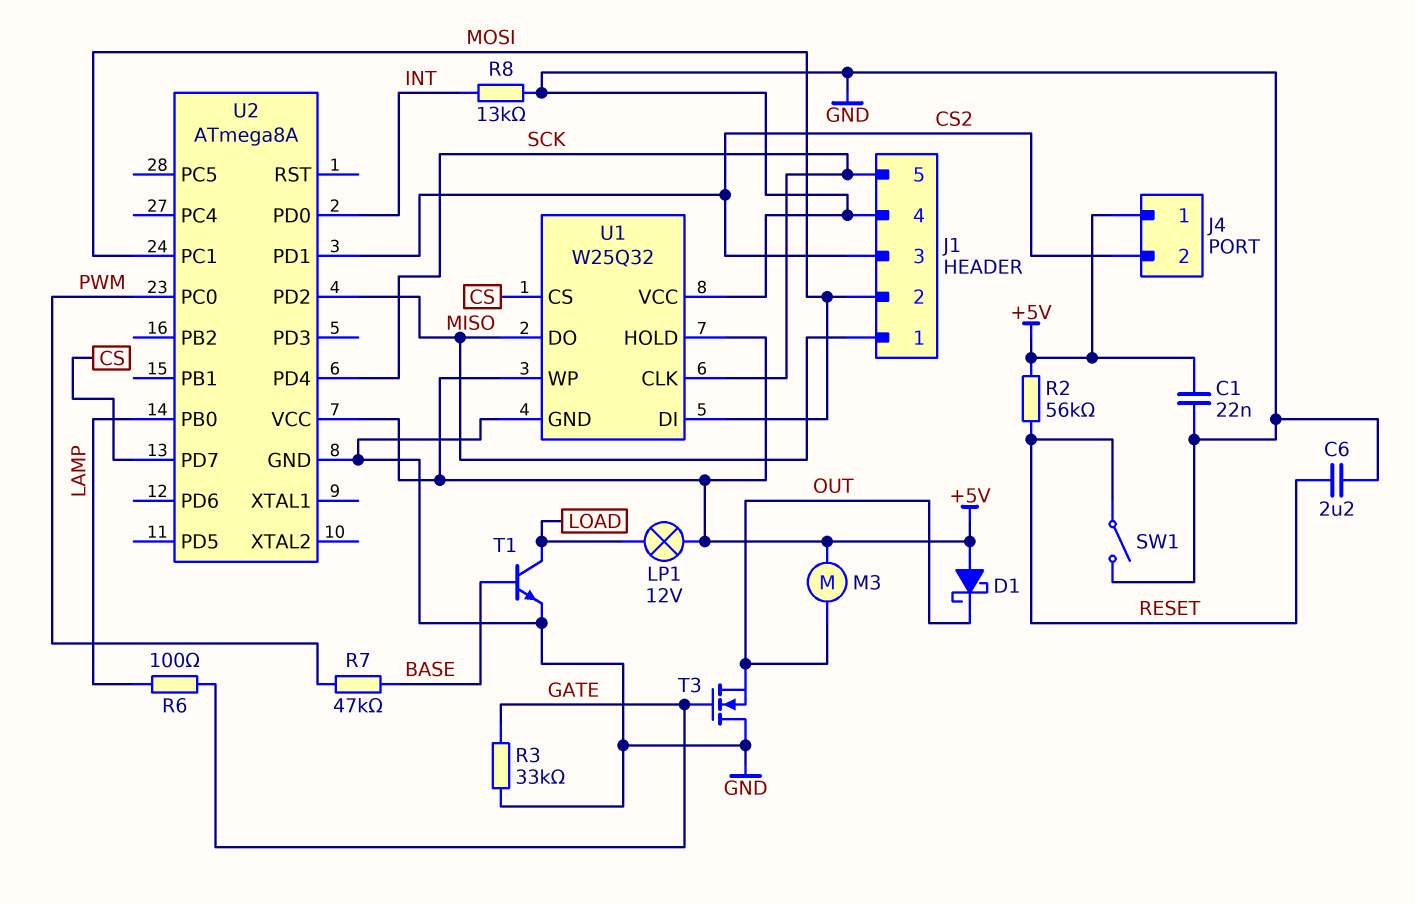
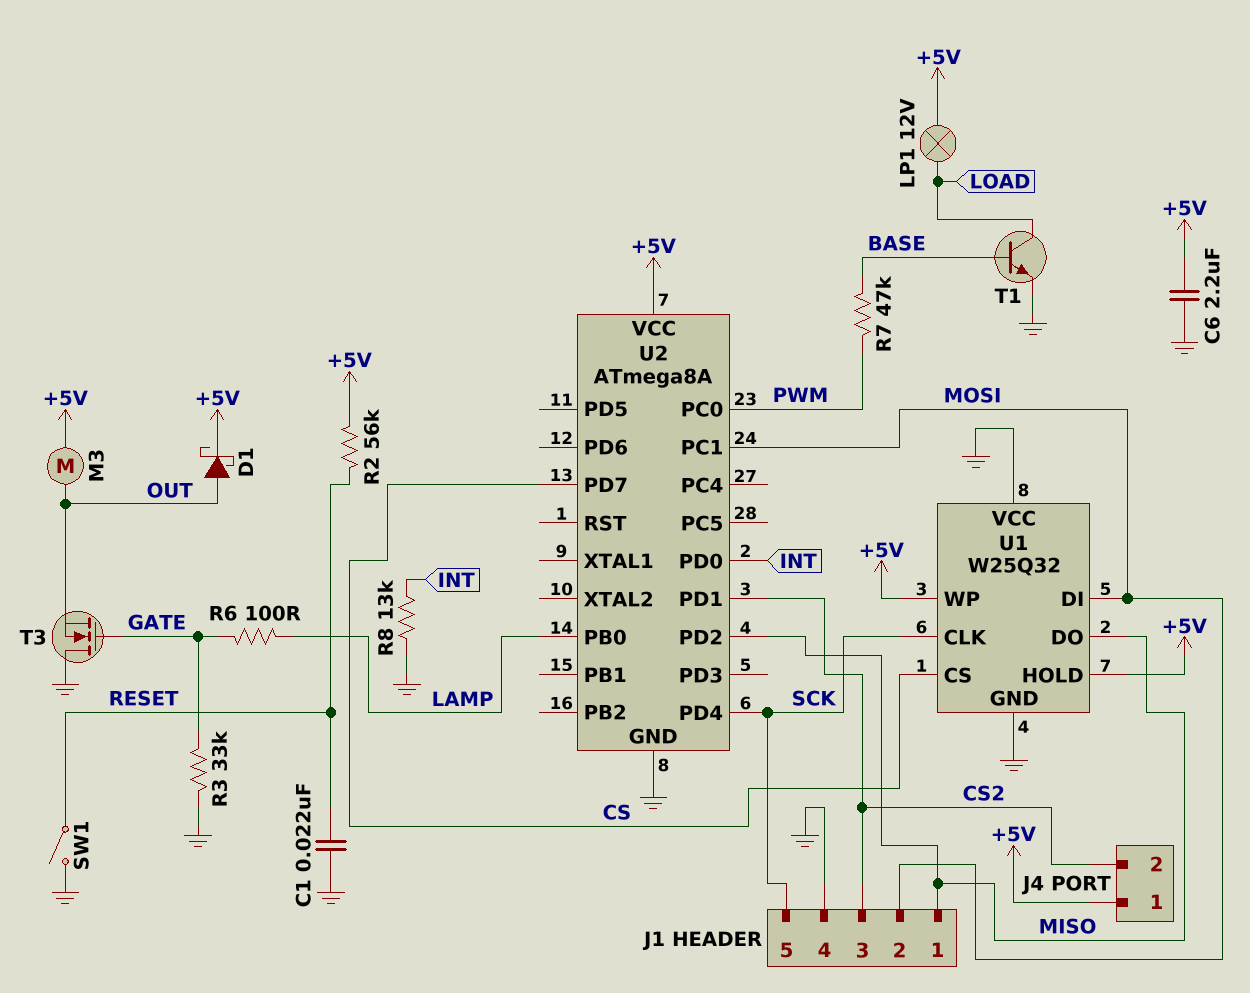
C1: 22nF (+5V, GND) -> 22nF (GND, RESET)
C6: 2.2uF (GND, RESET) -> 2.2uF (+5V, GND)
D1: schottky (A +5V, K OUT) -> schottky (A OUT, K +5V)

